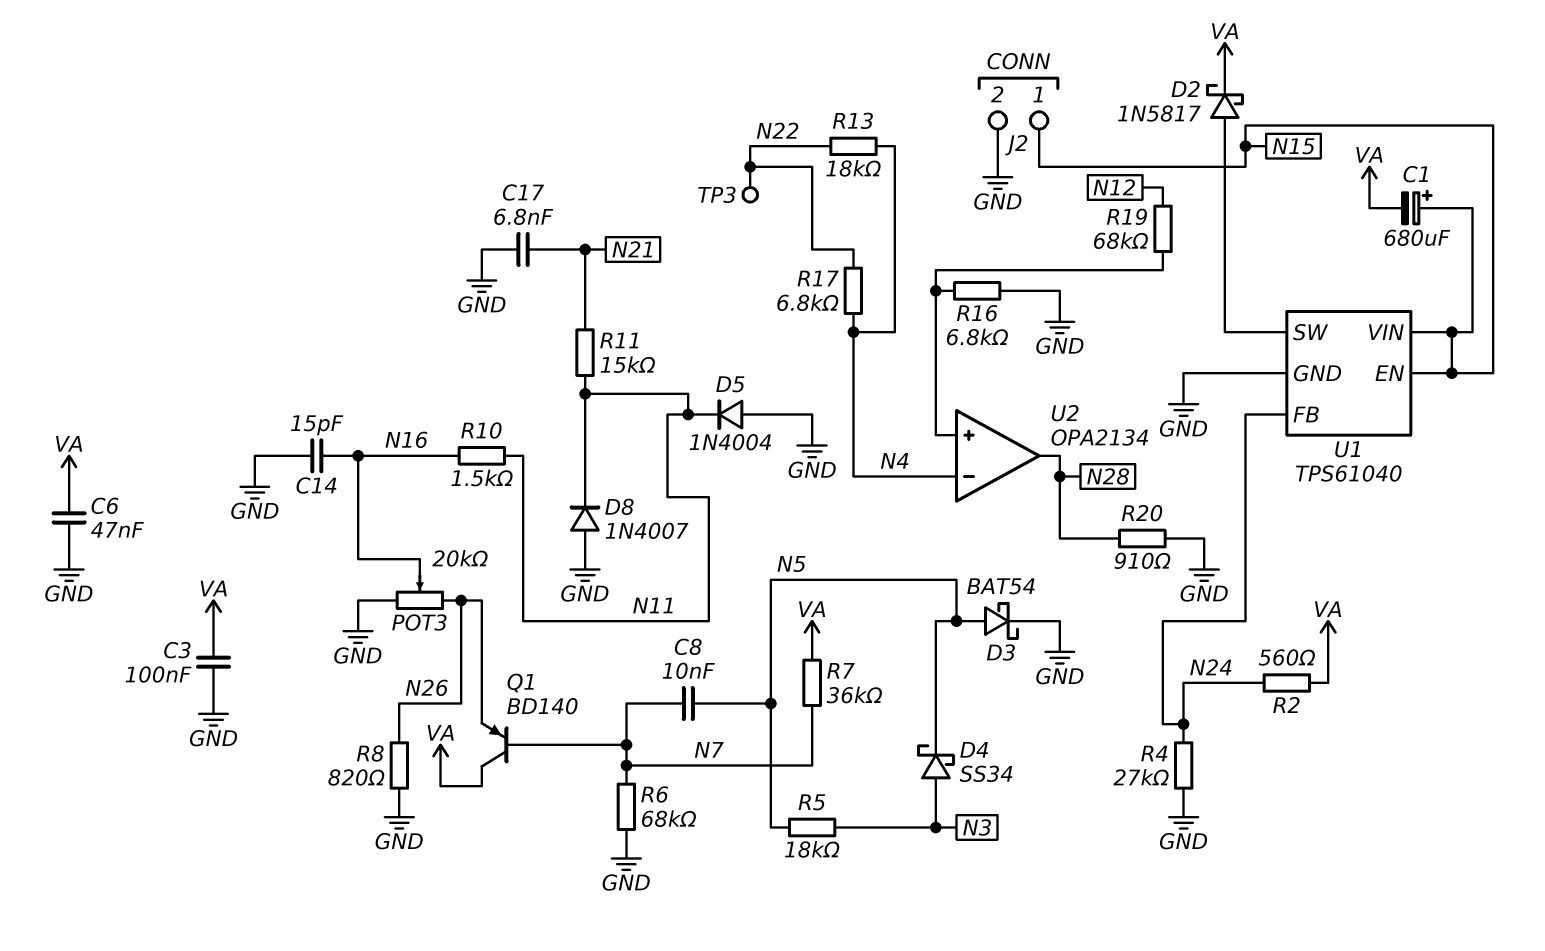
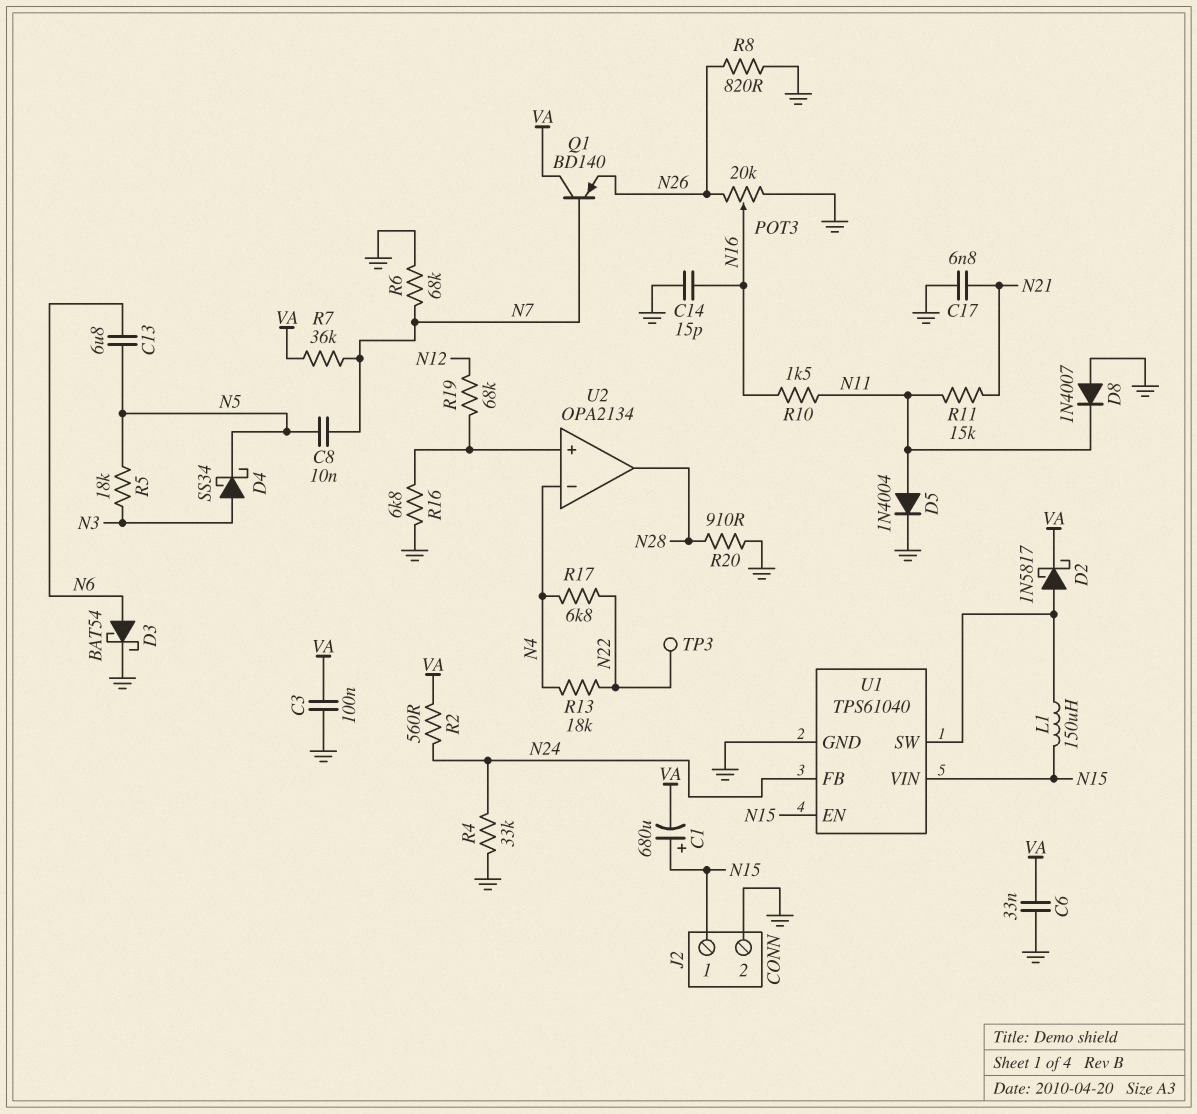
C6: 47nF (GND, VA) -> 33nF (GND, VA)
C13: none -> 6.8uF (N5, N6)
D3: schottky BAT54 (A N5, K GND) -> schottky BAT54 (A N6, K GND)
D5: diode 1N4004 (A GND, K N11) -> diode 1N4004 (A N11, K GND)
L1: none -> 150uH (N15, U1/SW)
R4: 27k (GND, N24) -> 33k (GND, N24)

